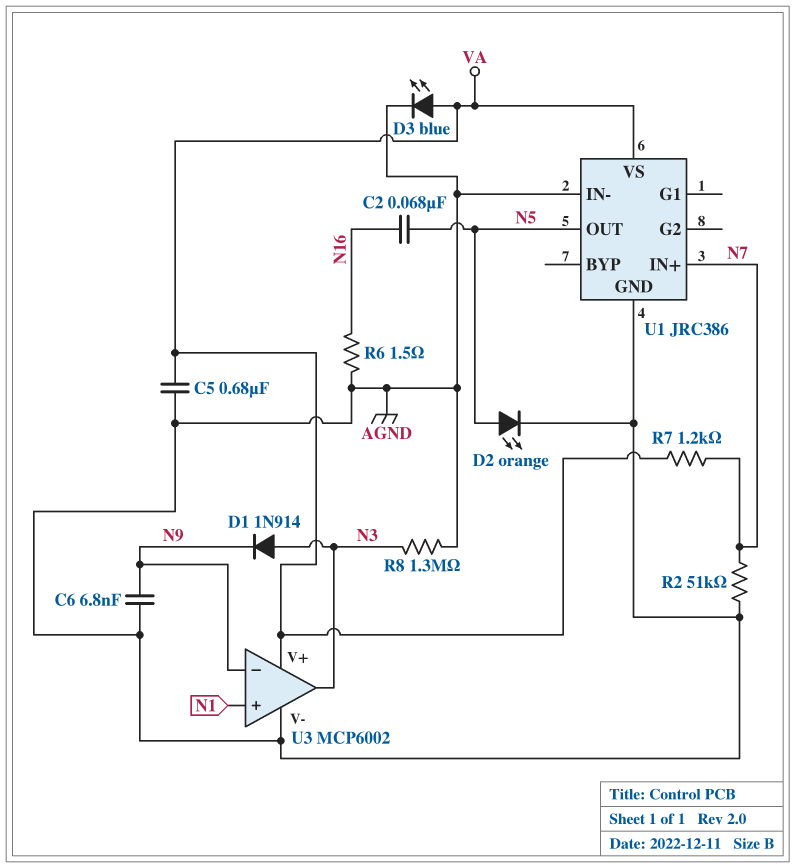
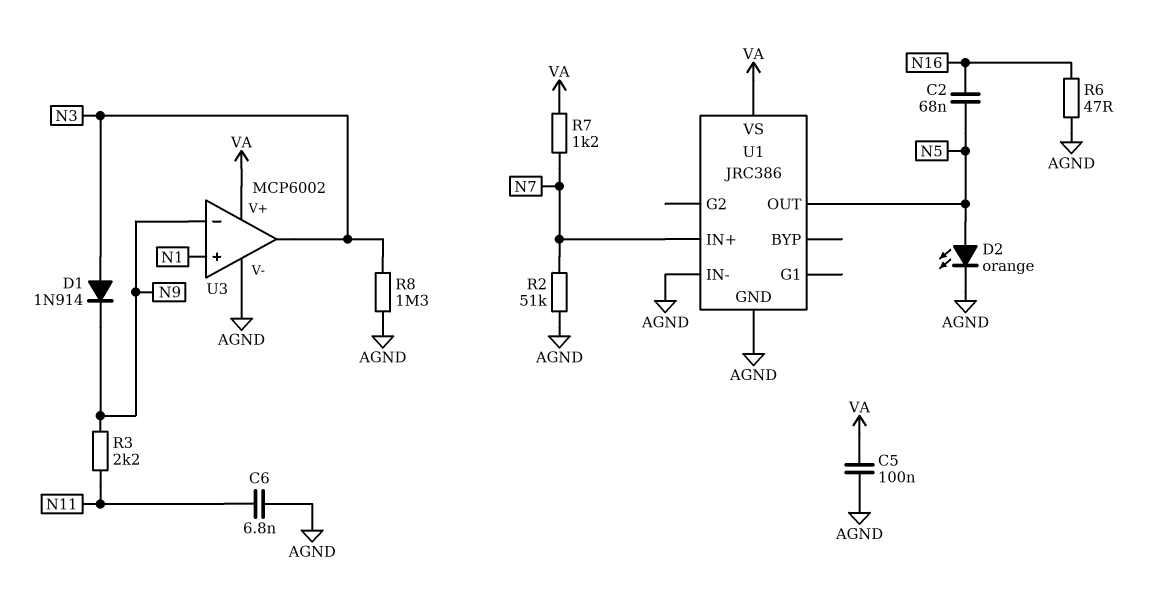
C5: 680nF (AGND, VA) -> 100nF (AGND, VA)
C6: 6.8nF (AGND, N9) -> 6.8nF (AGND, N11)
D3: LED blue (A VA, K AGND) -> none
R3: none -> 2.2k (N9, N11)
R6: 1.5 (AGND, N16) -> 47 (AGND, N16)

